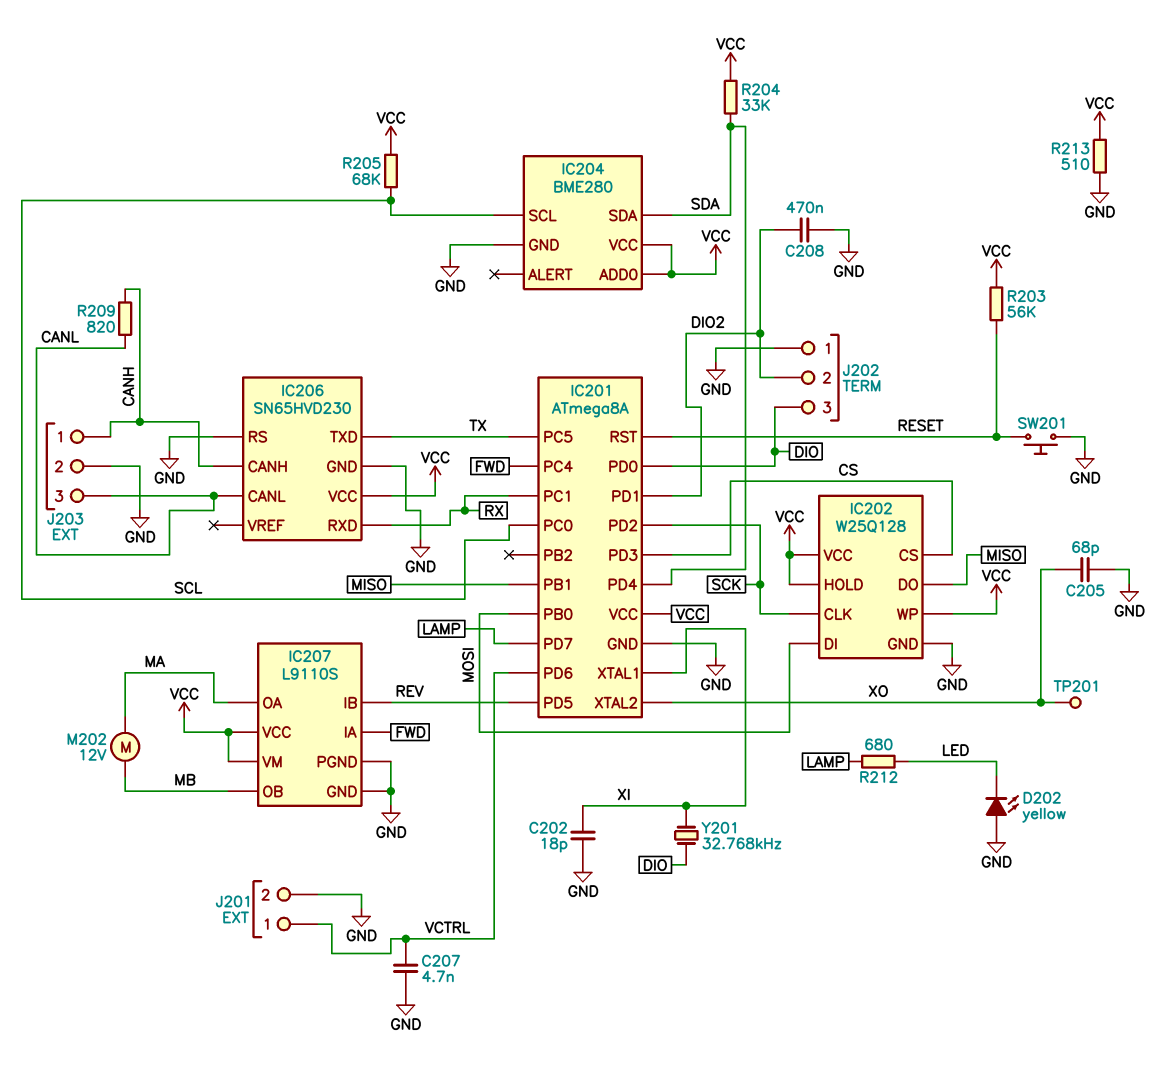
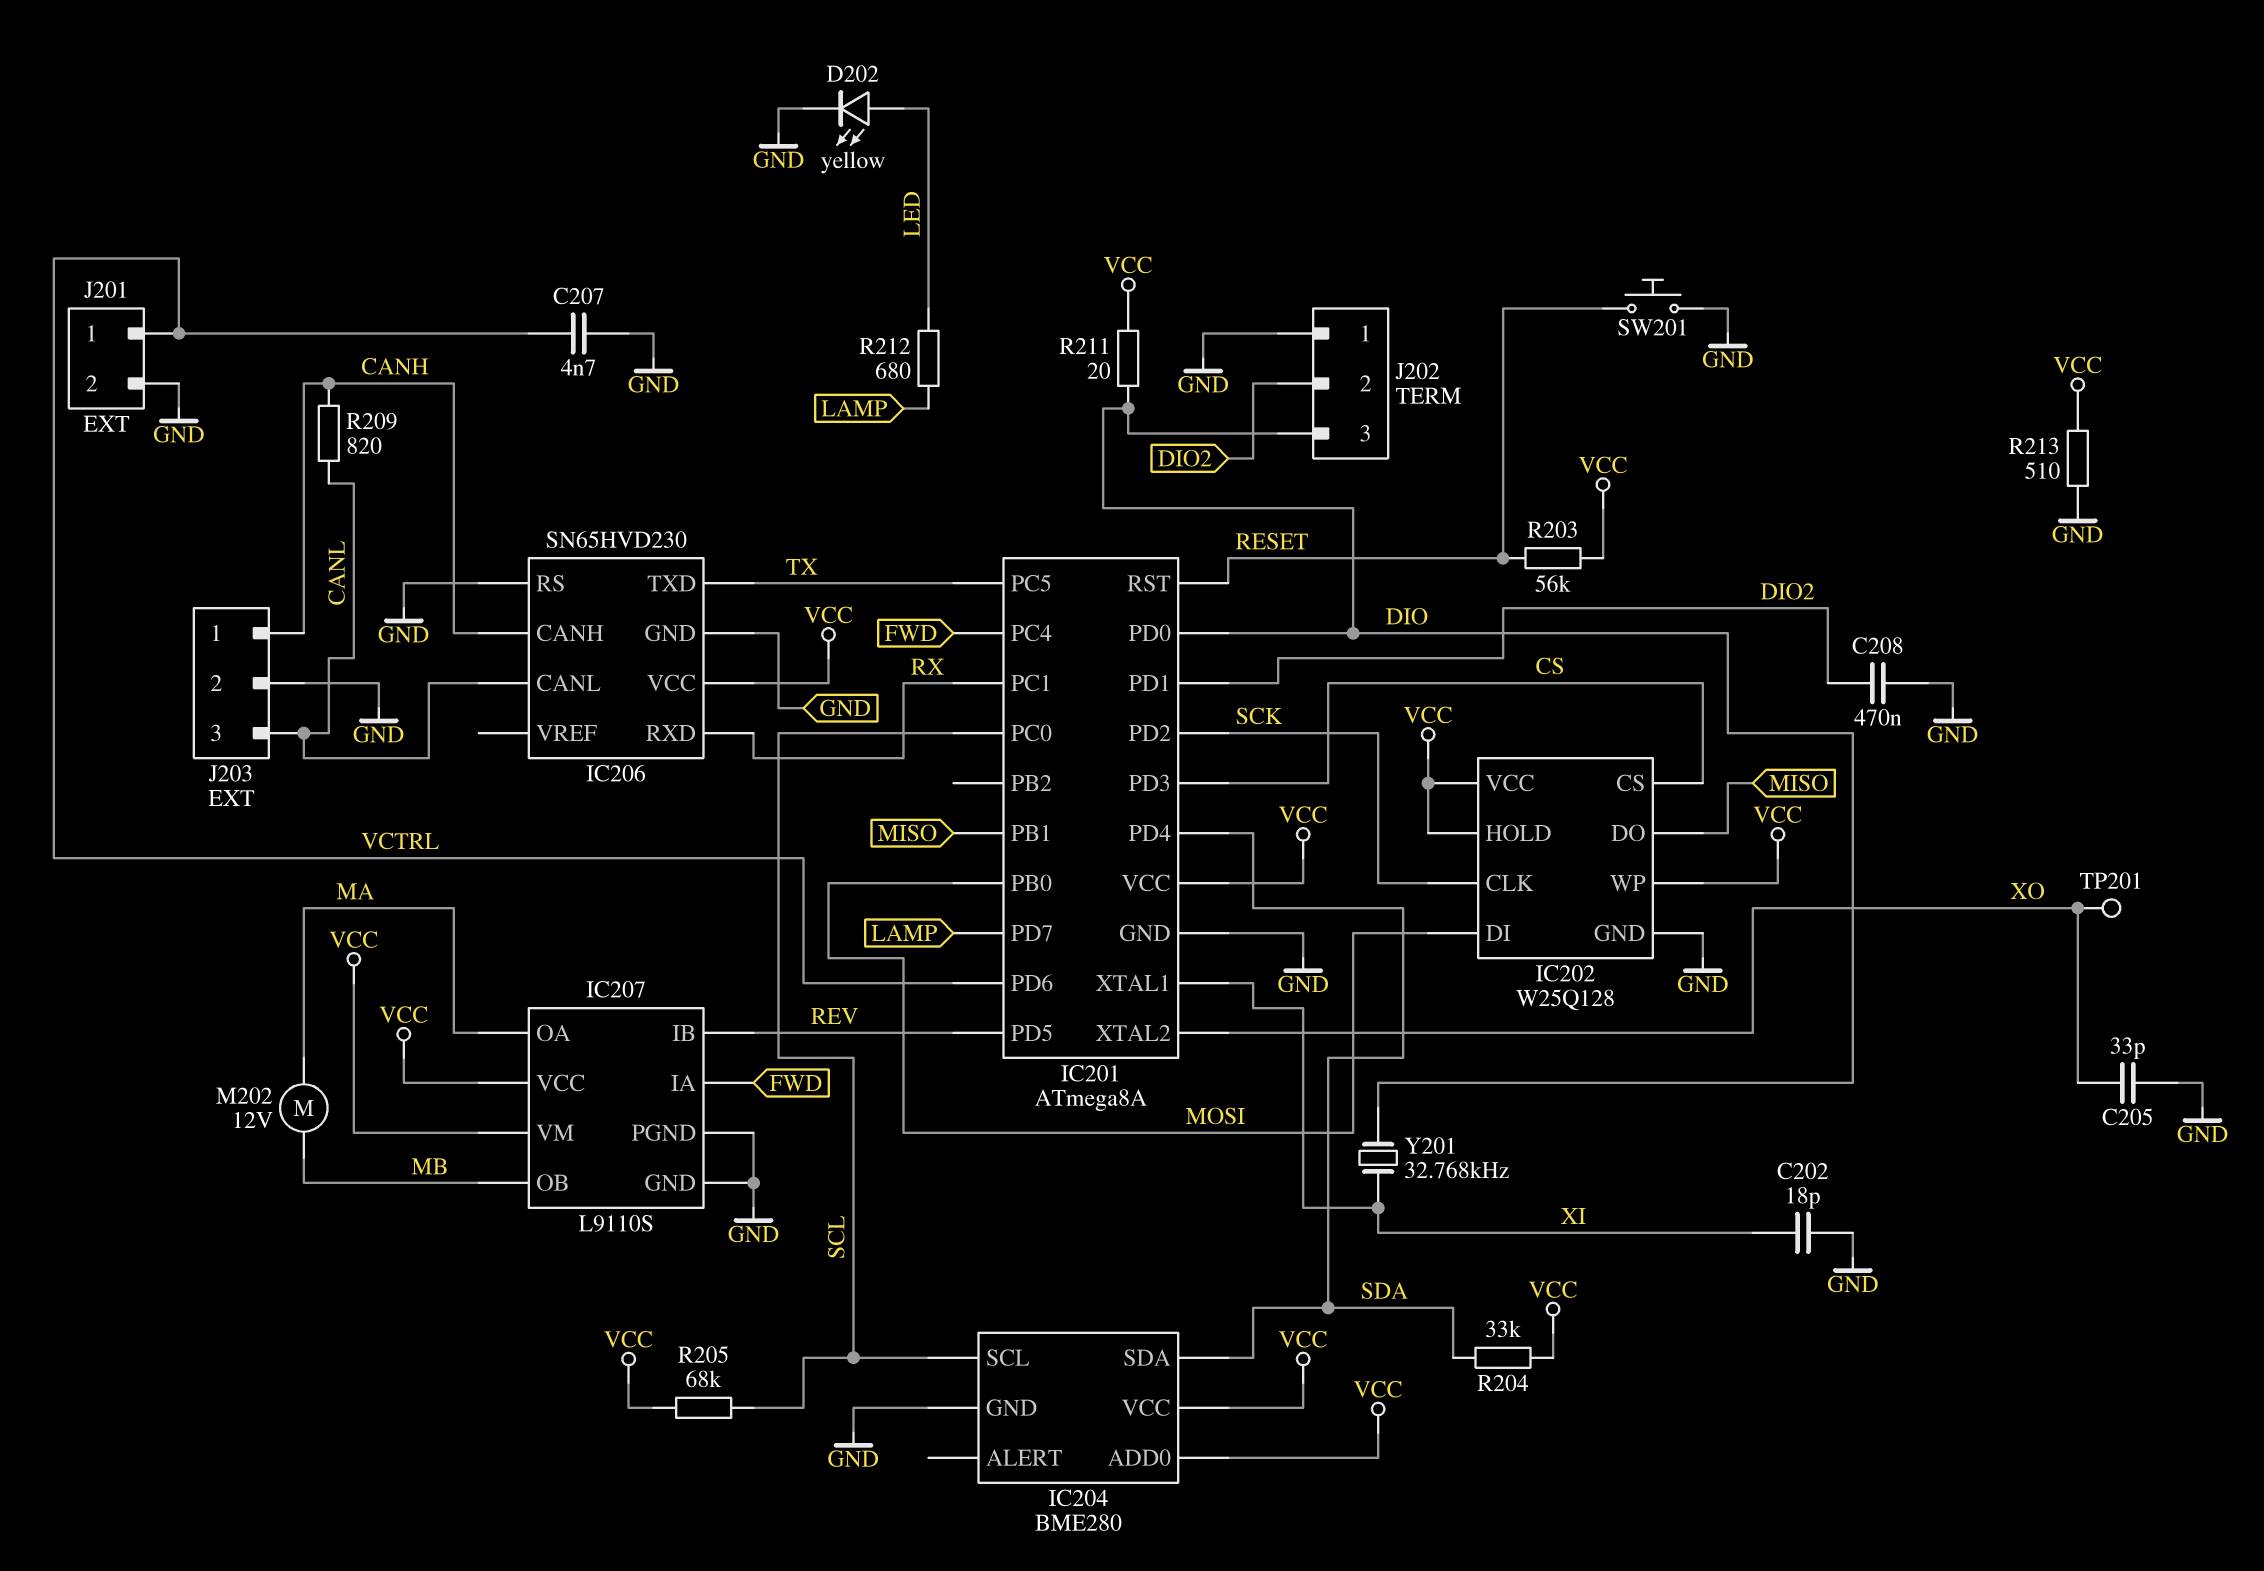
C205: 68pF (GND, XO) -> 33pF (GND, XO)
D202: LED yellow (A GND, K LED) -> LED yellow (A LED, K GND)
R211: none -> 20 (DIO, VCC)

